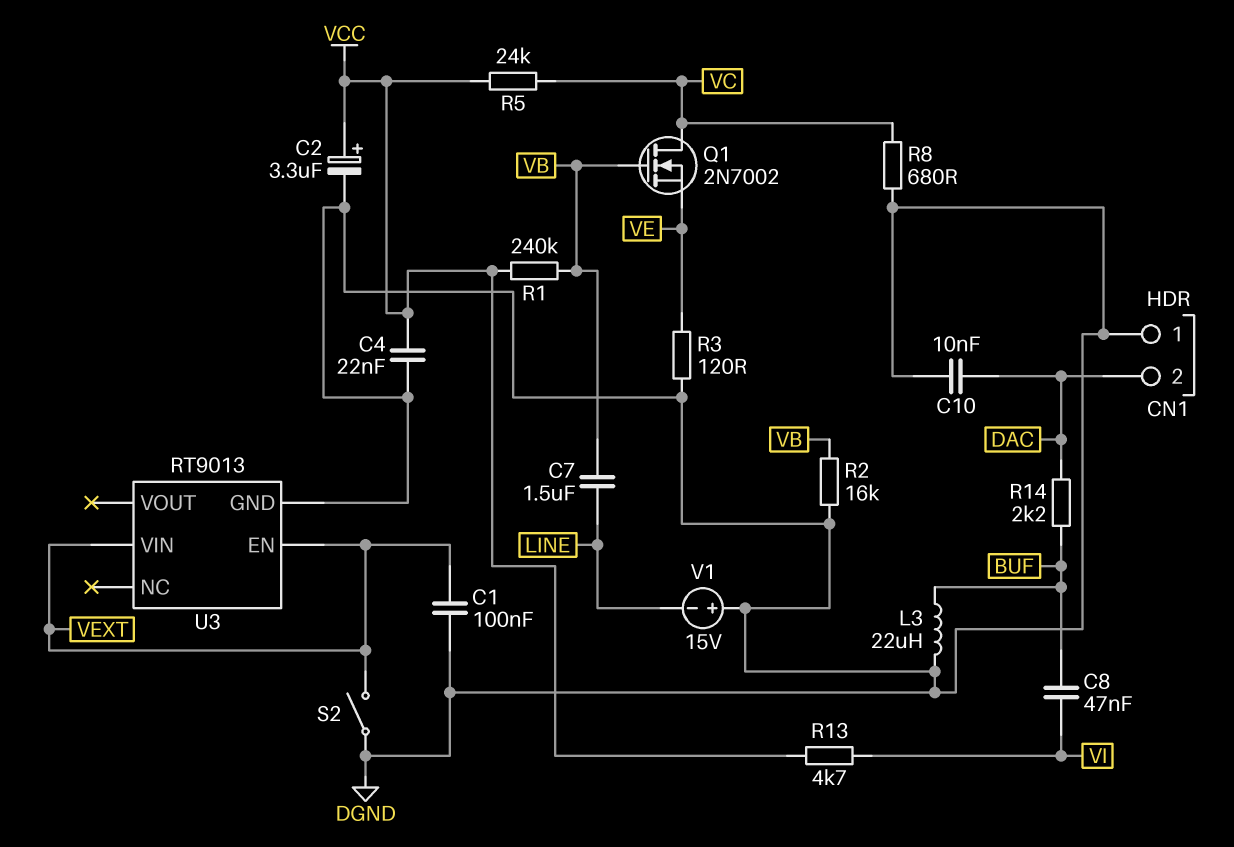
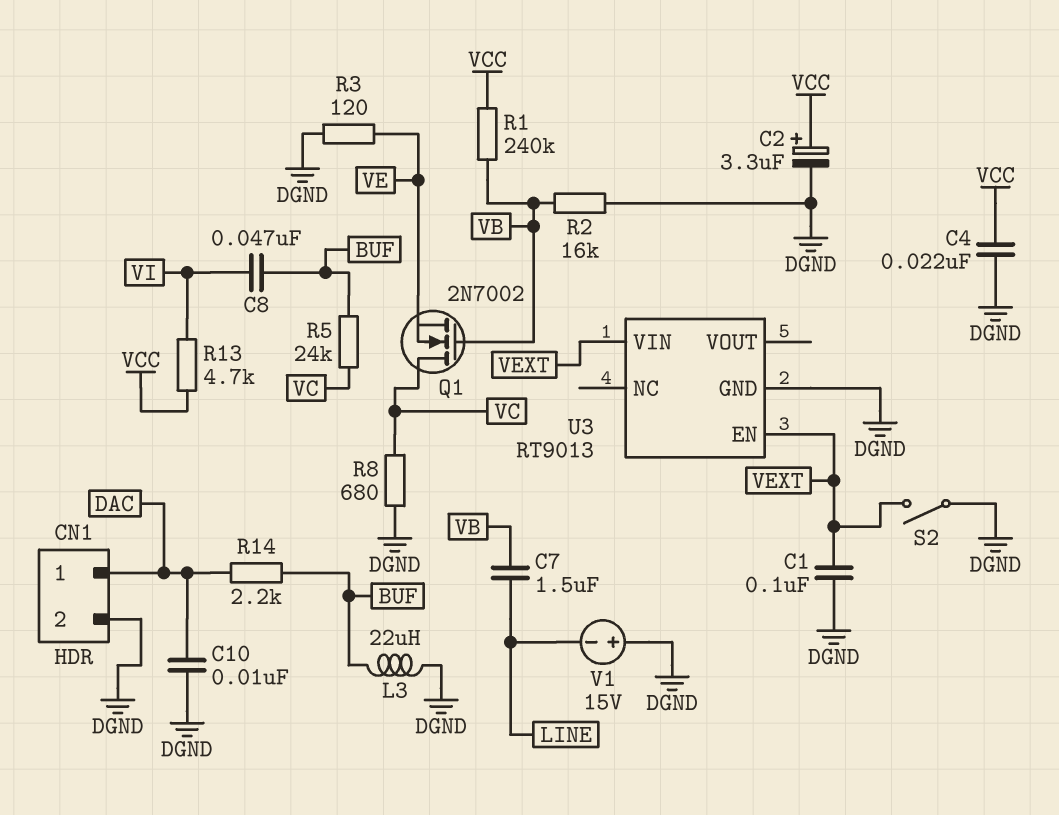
CN1 pin 1: DGND -> DAC
CN1 pin 2: DAC -> DGND
R5: 24k (VC, VCC) -> 24k (BUF, VC)

